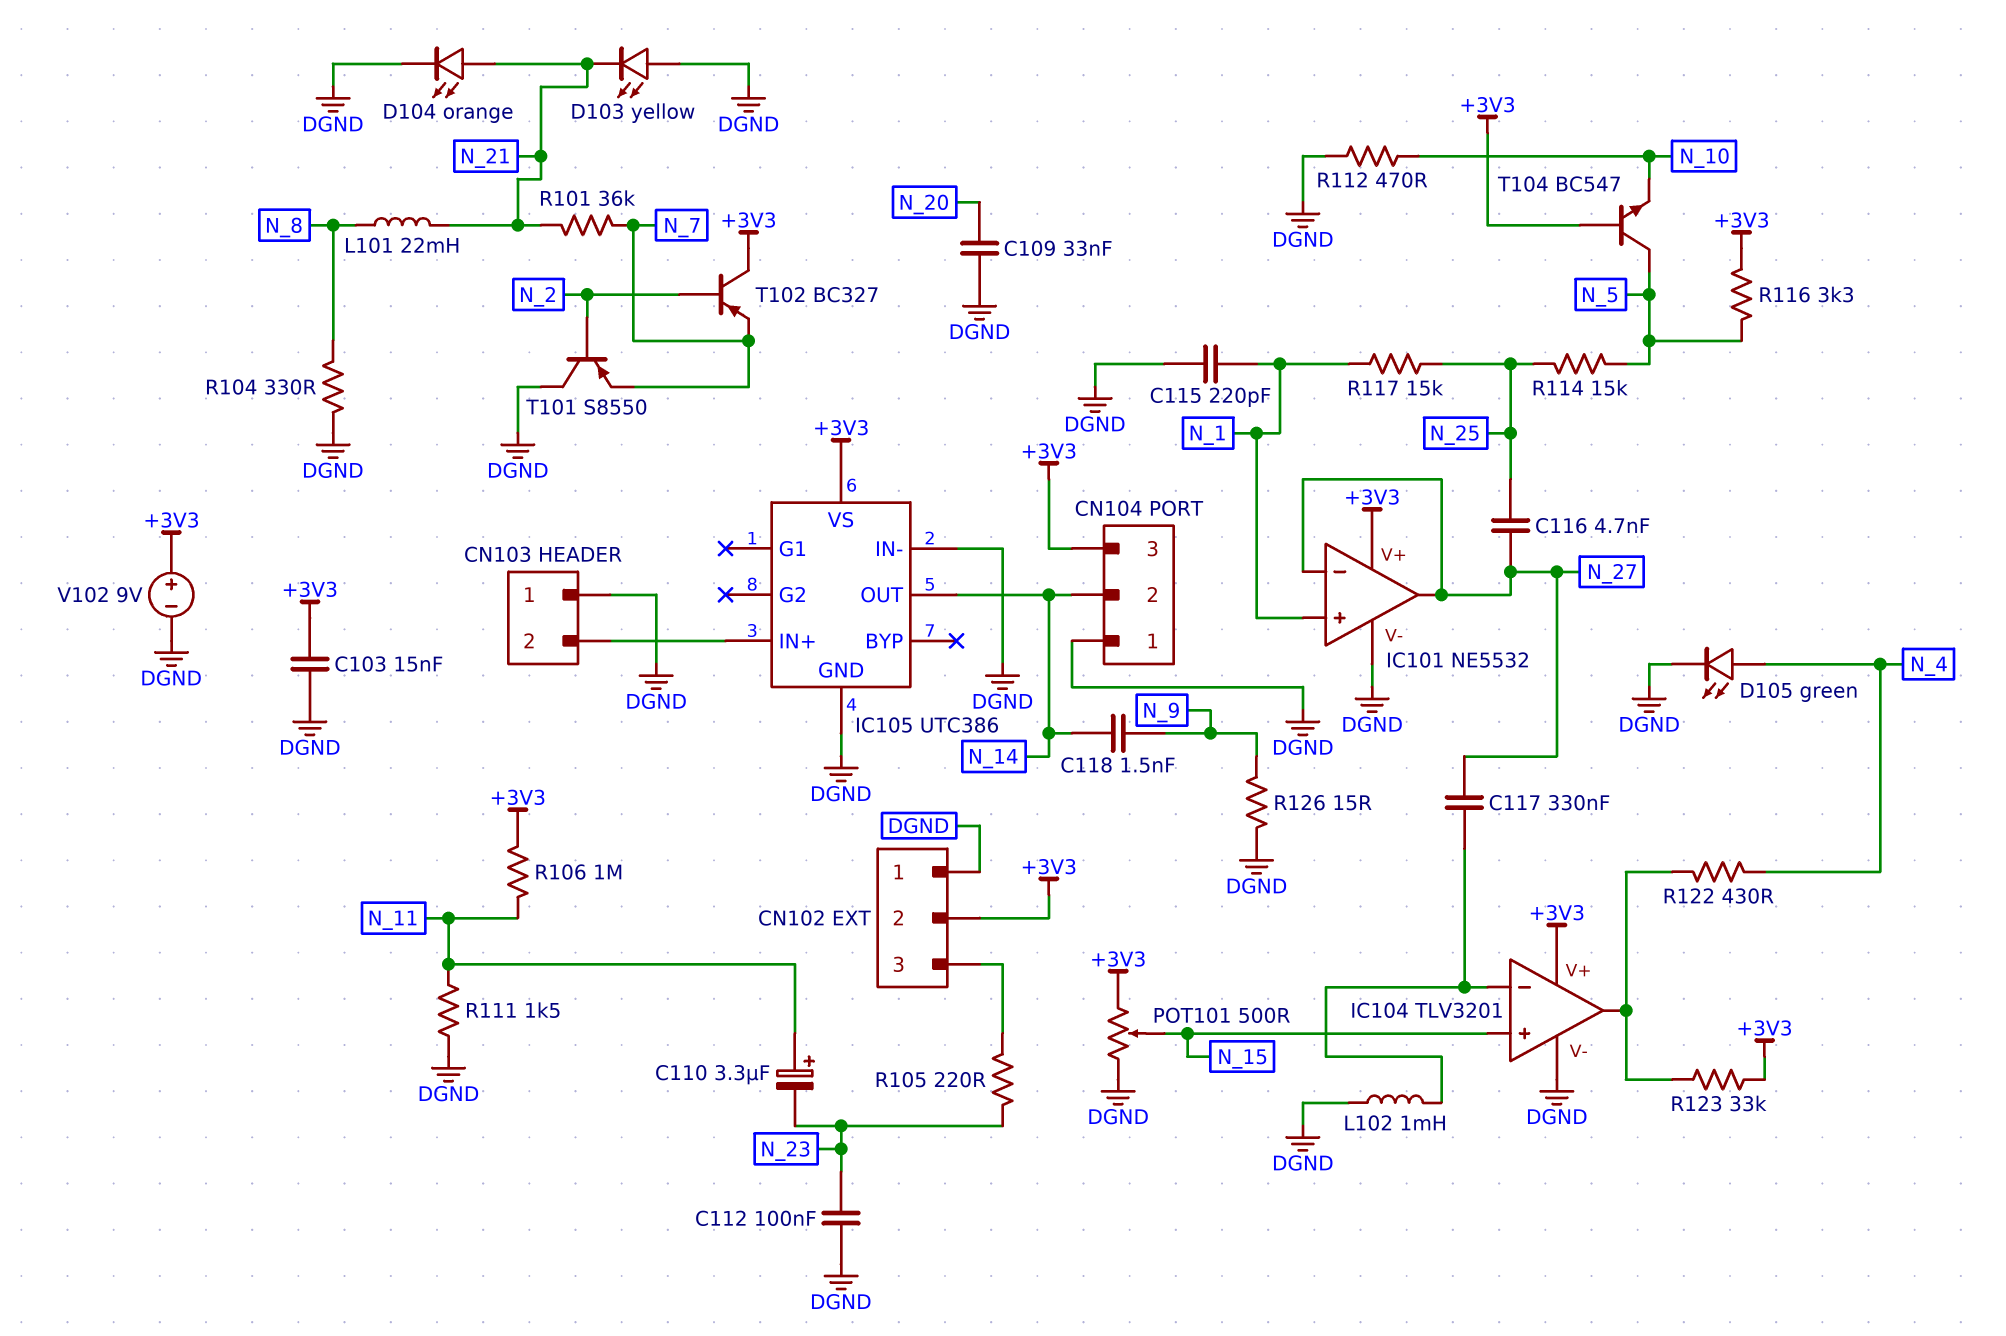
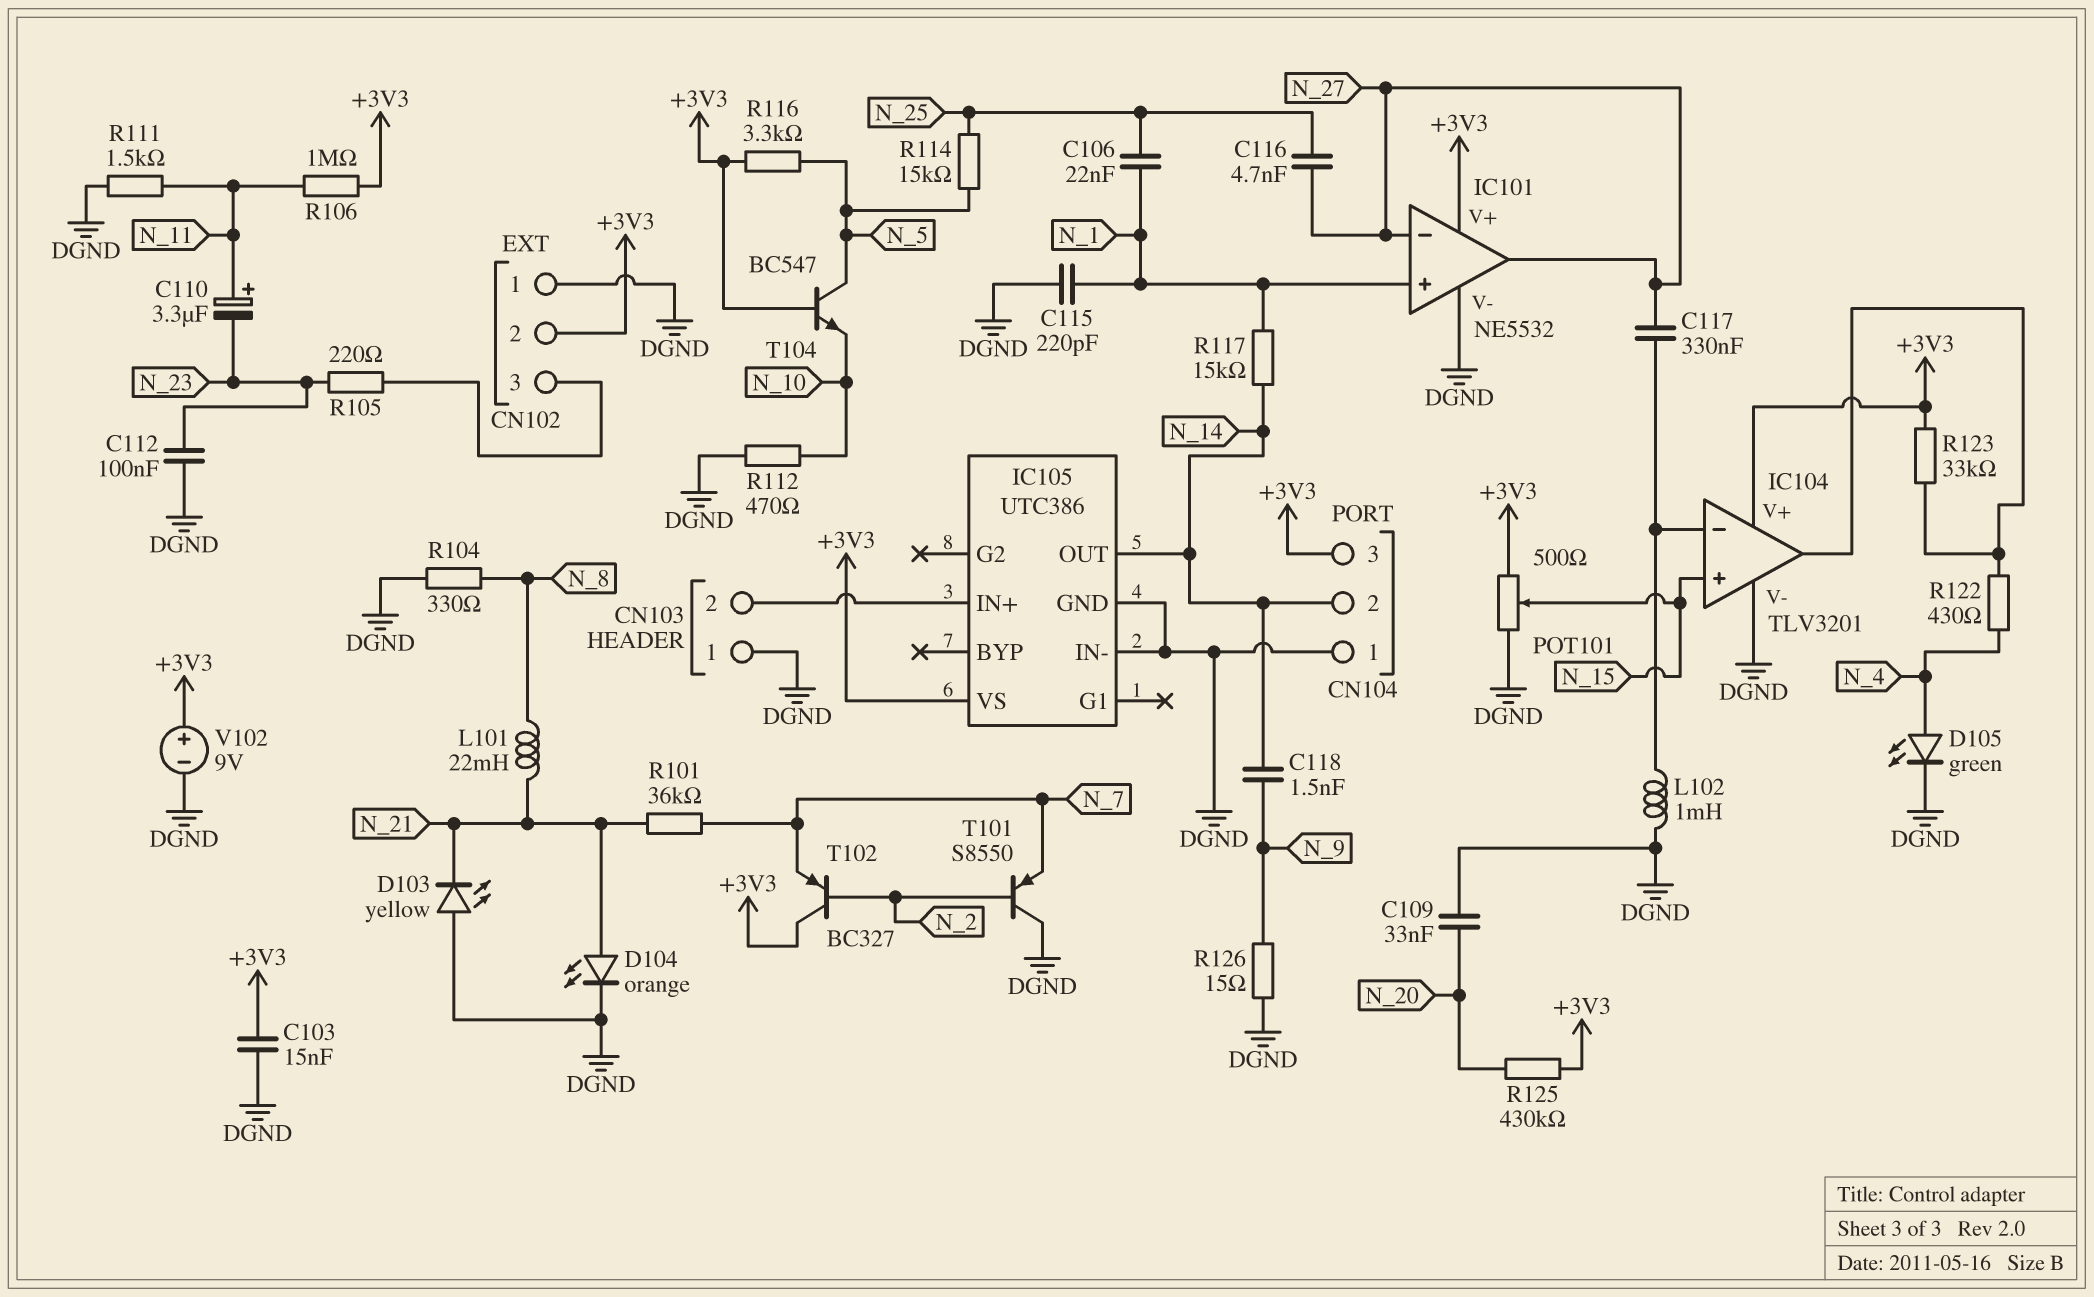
C106: none -> 22nF (N_1, N_25)
R117: 15k (N_1, N_25) -> 15k (N_1, N_14)
R125: none -> 430k (+3V3, N_20)

